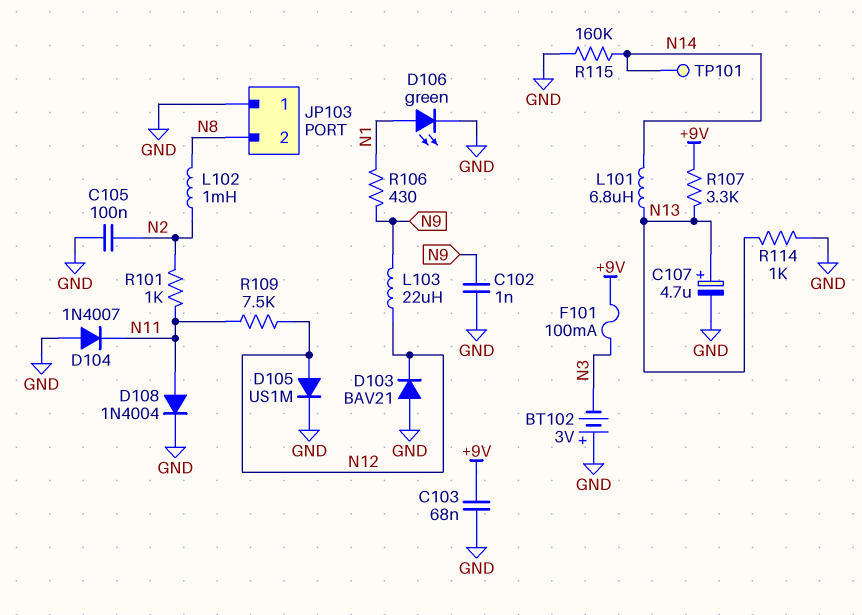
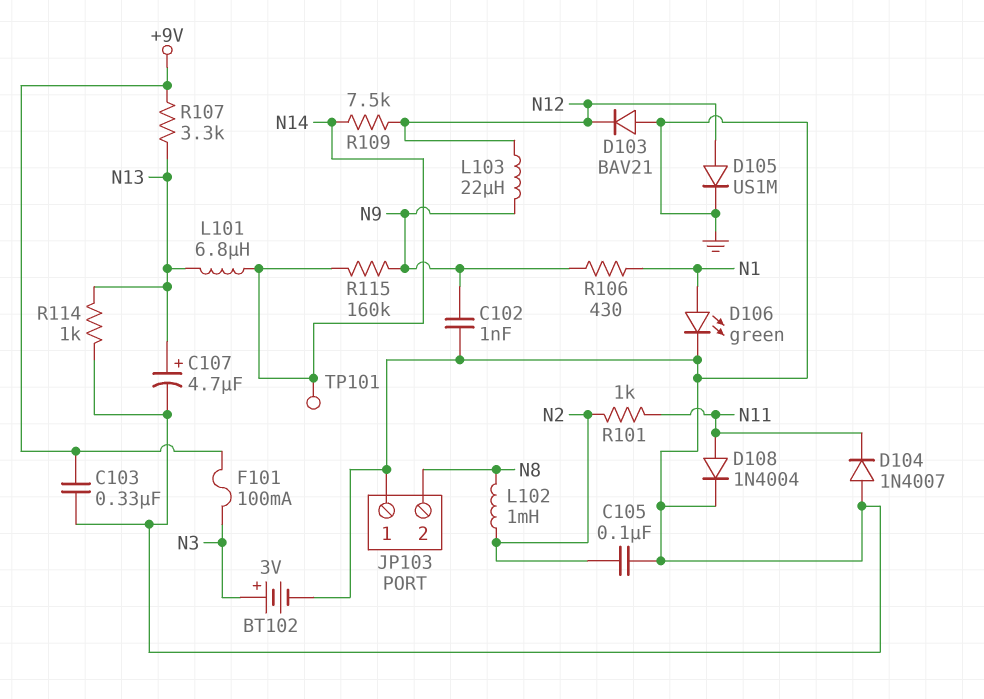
BT102: 3V (plus GND, minus N3) -> 3V (plus N3, minus GND)
C103: 68nF (+9V, GND) -> 330nF (+9V, GND)
R109: 7.5k (N11, N12) -> 7.5k (N12, N14)
R115: 160k (GND, N14) -> 160k (N9, N14)

